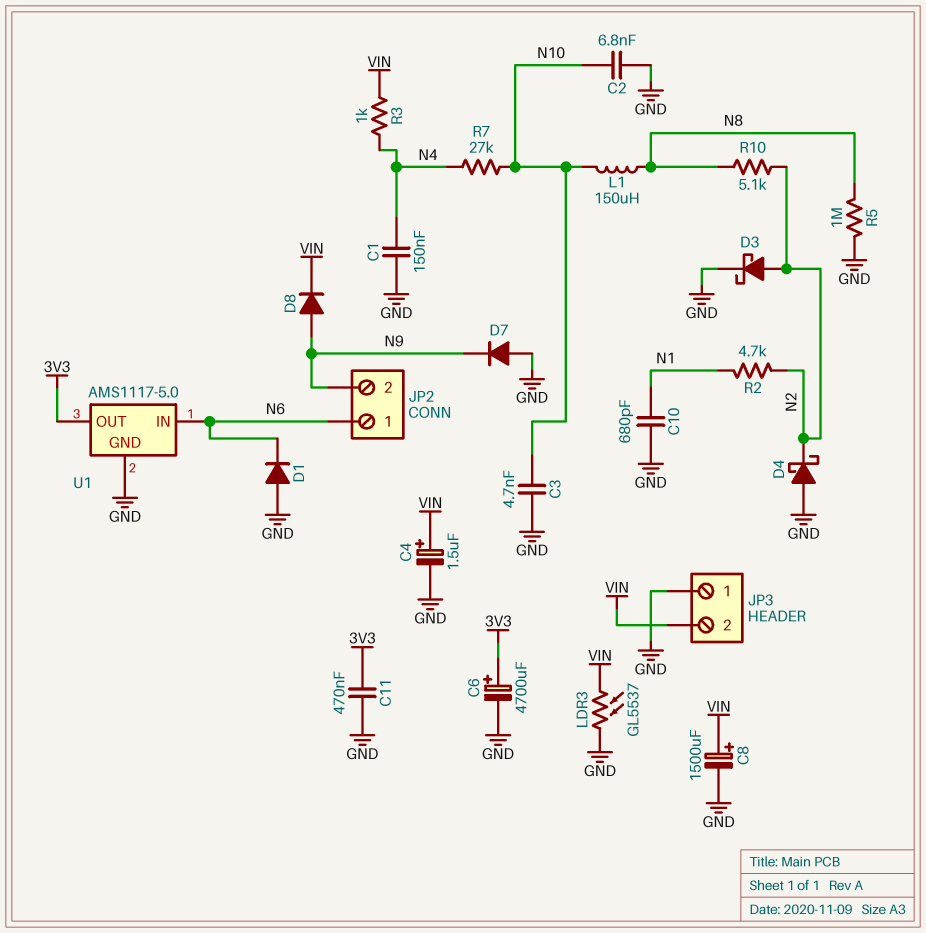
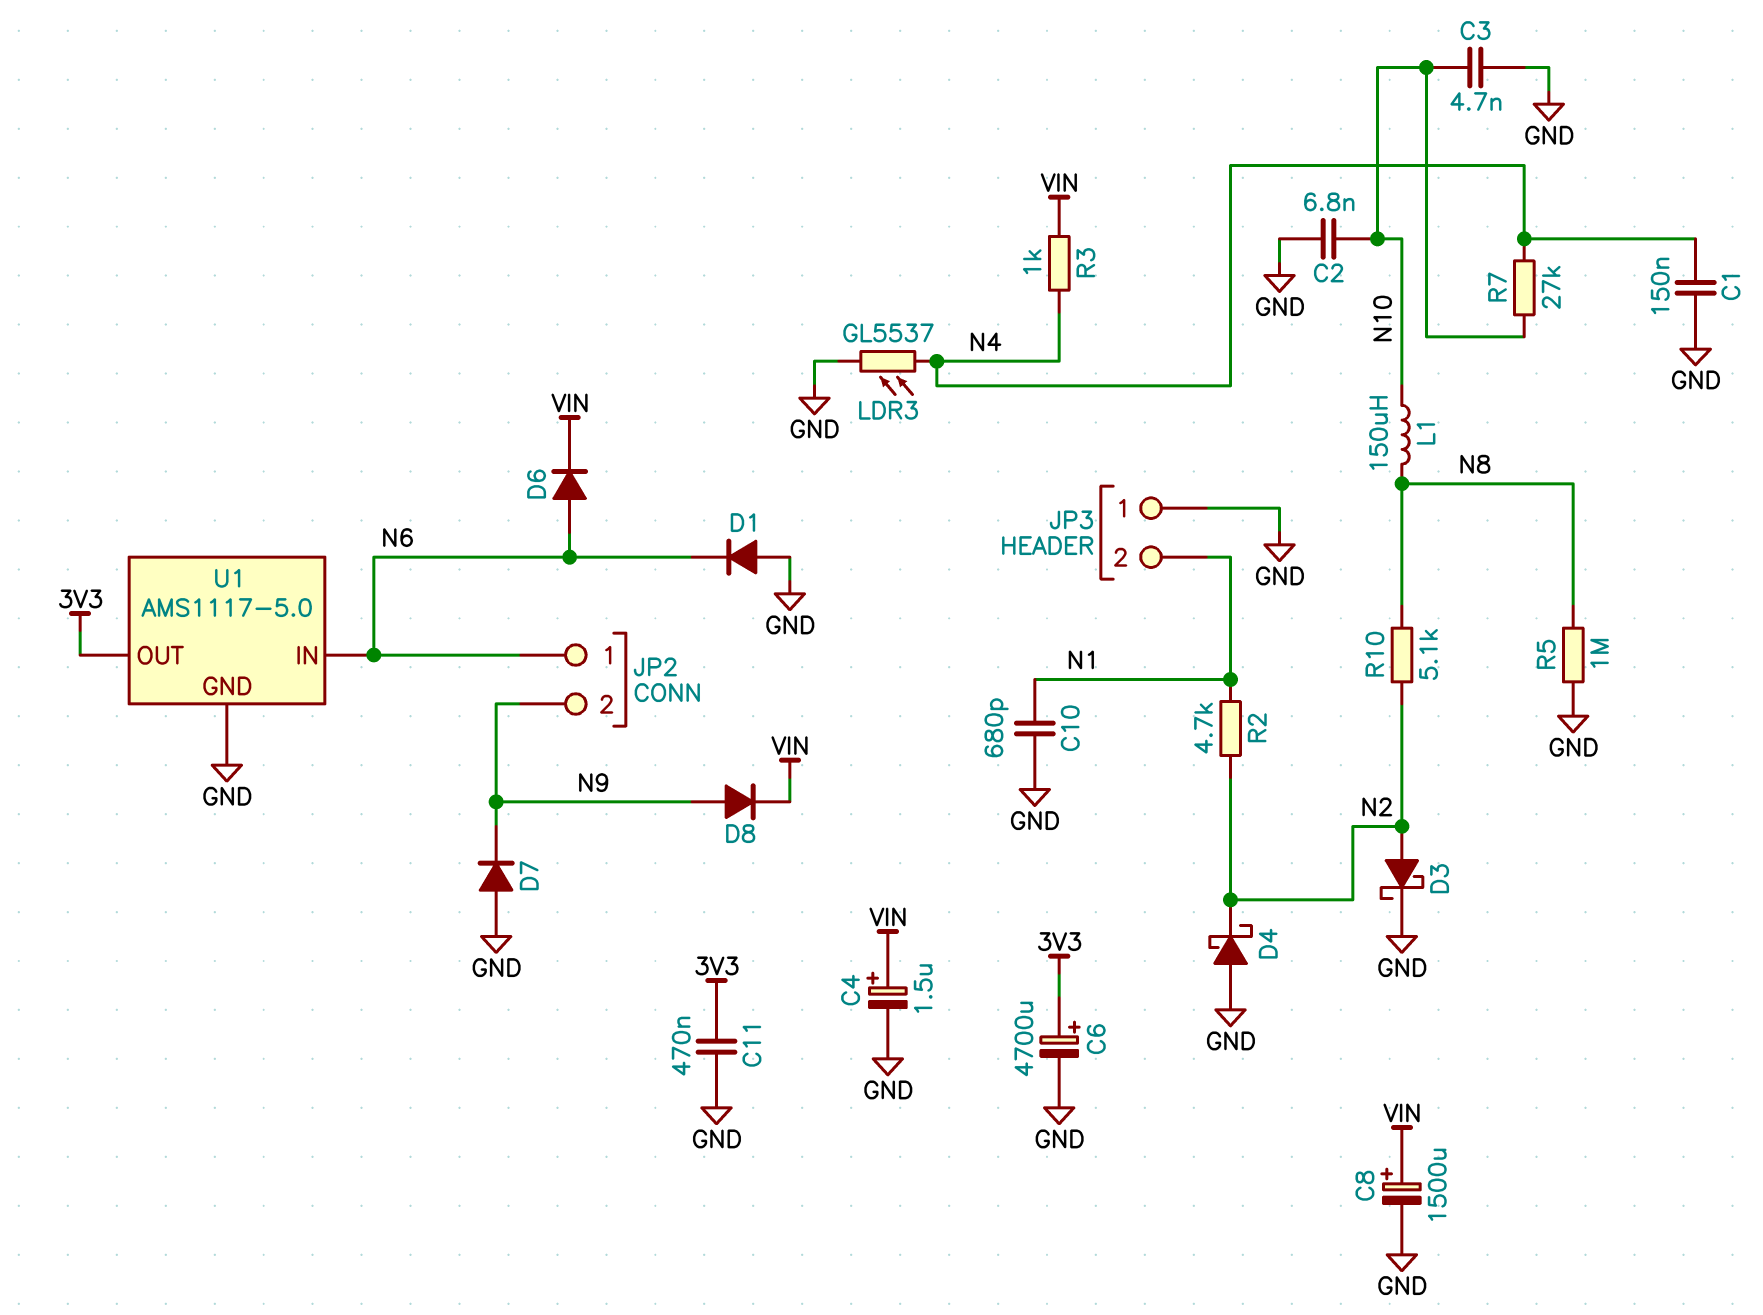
D6: none -> diode (A N6, K VIN)
JP3 pin 2: VIN -> N1
LDR3: GL5537 (GND, VIN) -> GL5537 (GND, N4)

